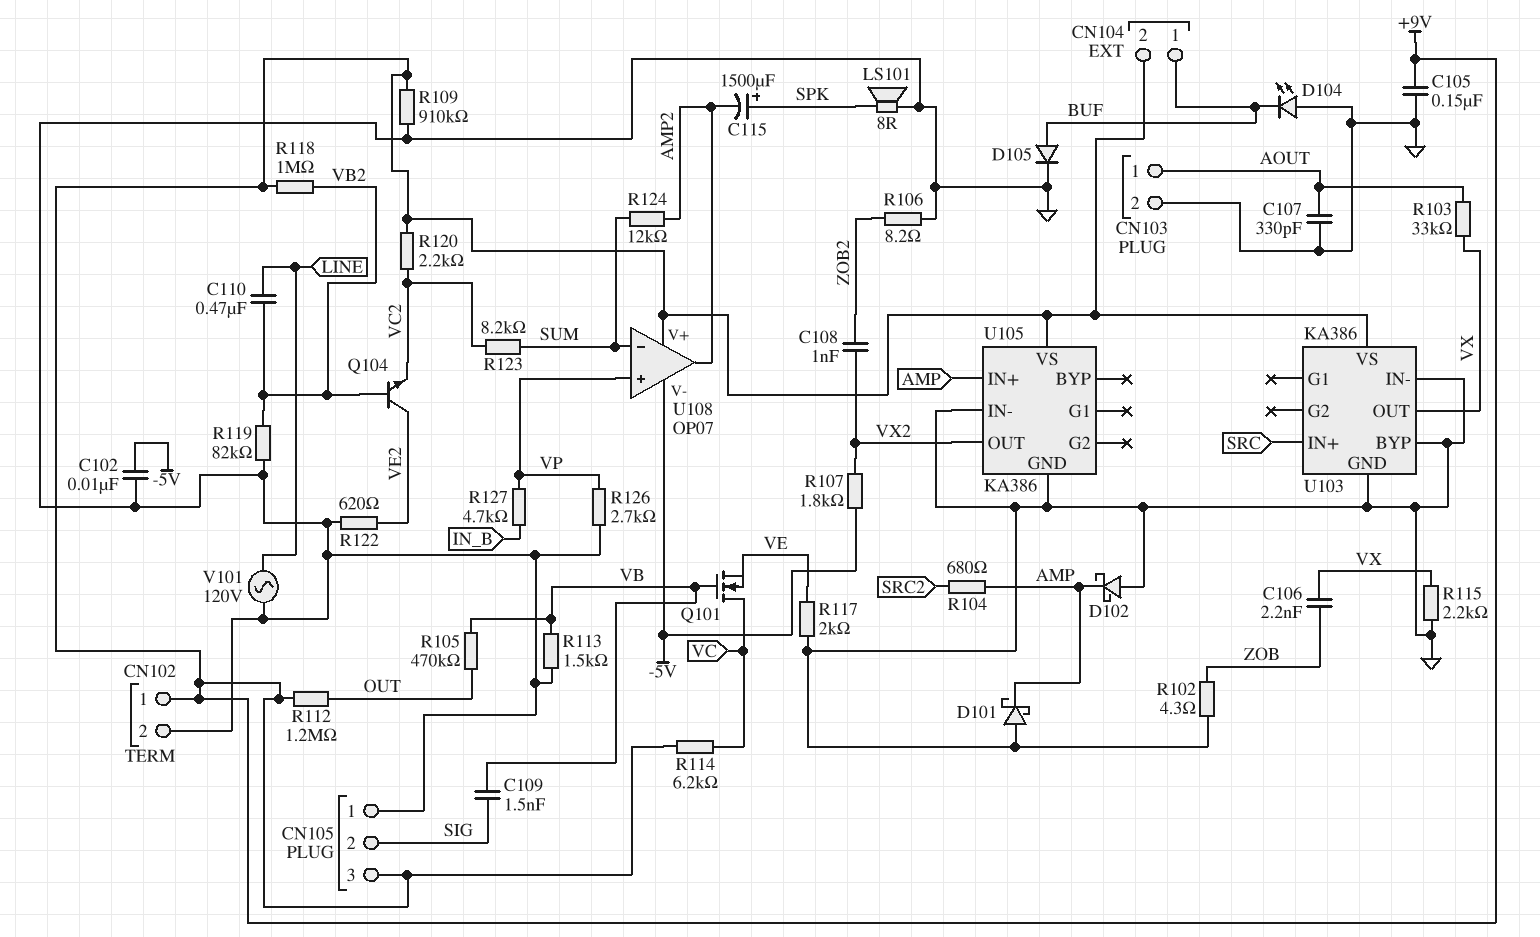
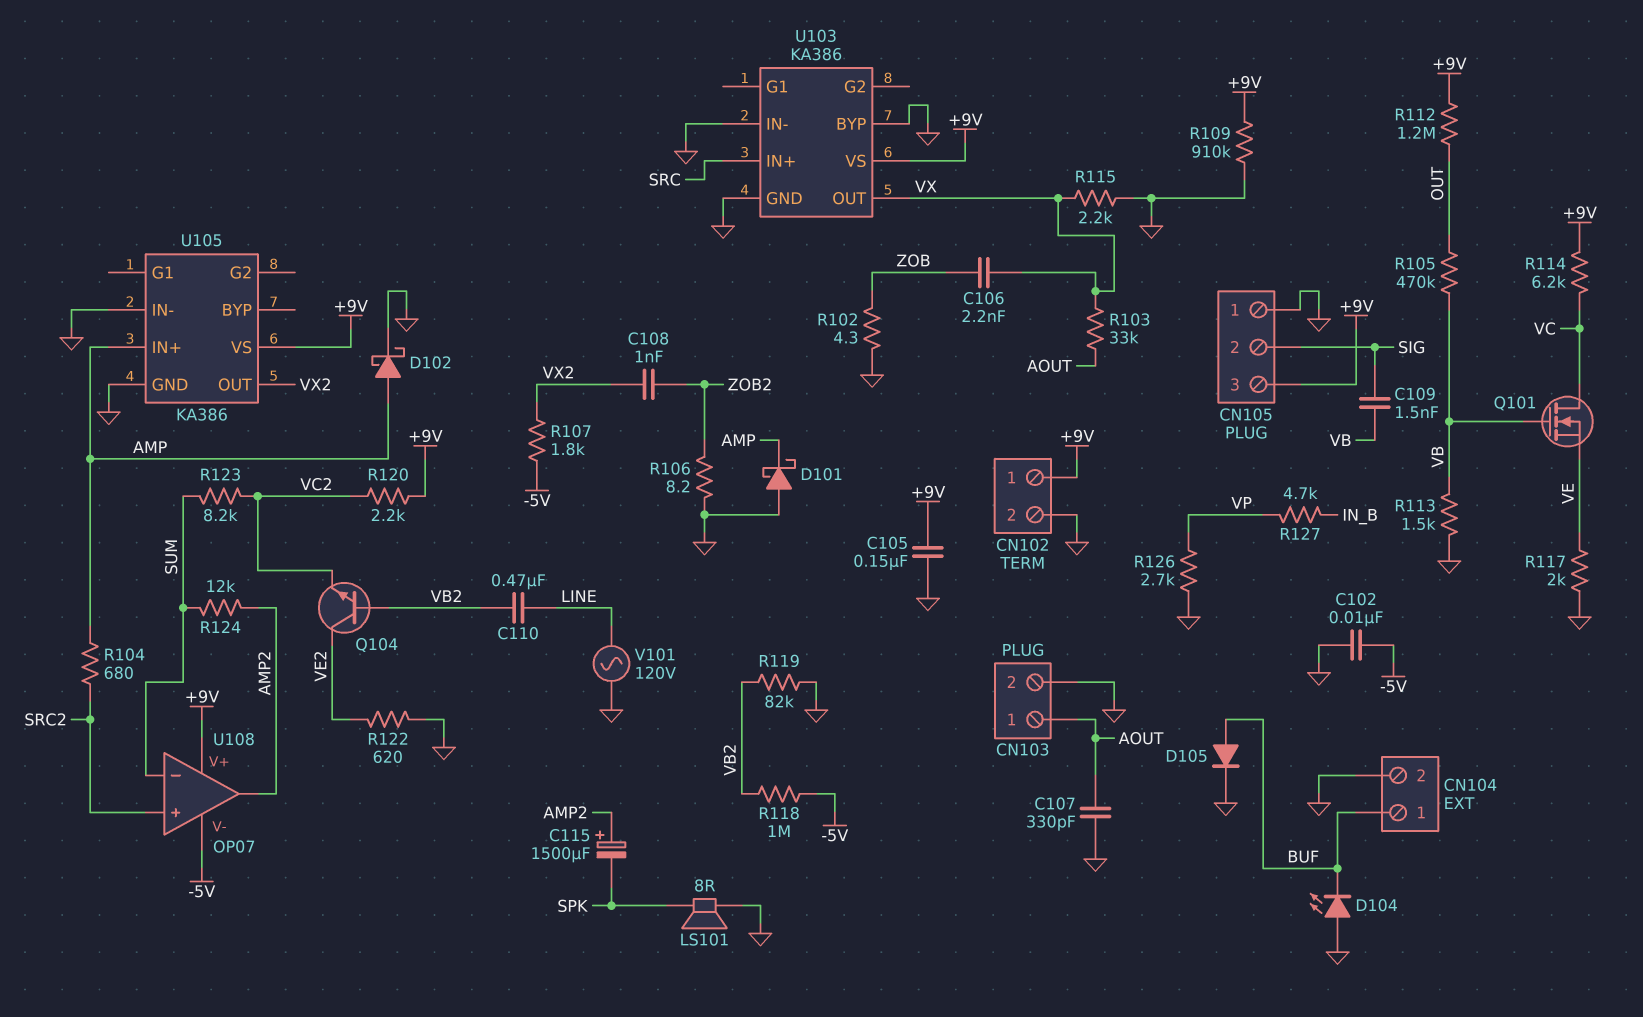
C115: 1500uF (plus SPK, minus AMP2) -> 1500uF (plus AMP2, minus SPK)
CN104 pin 2: +9V -> GND
D102: schottky (A GND, K AMP) -> schottky (A AMP, K GND)
R118: 1M (+9V, VB2) -> 1M (-5V, VB2)
U108 pin in+: VP -> SRC2

